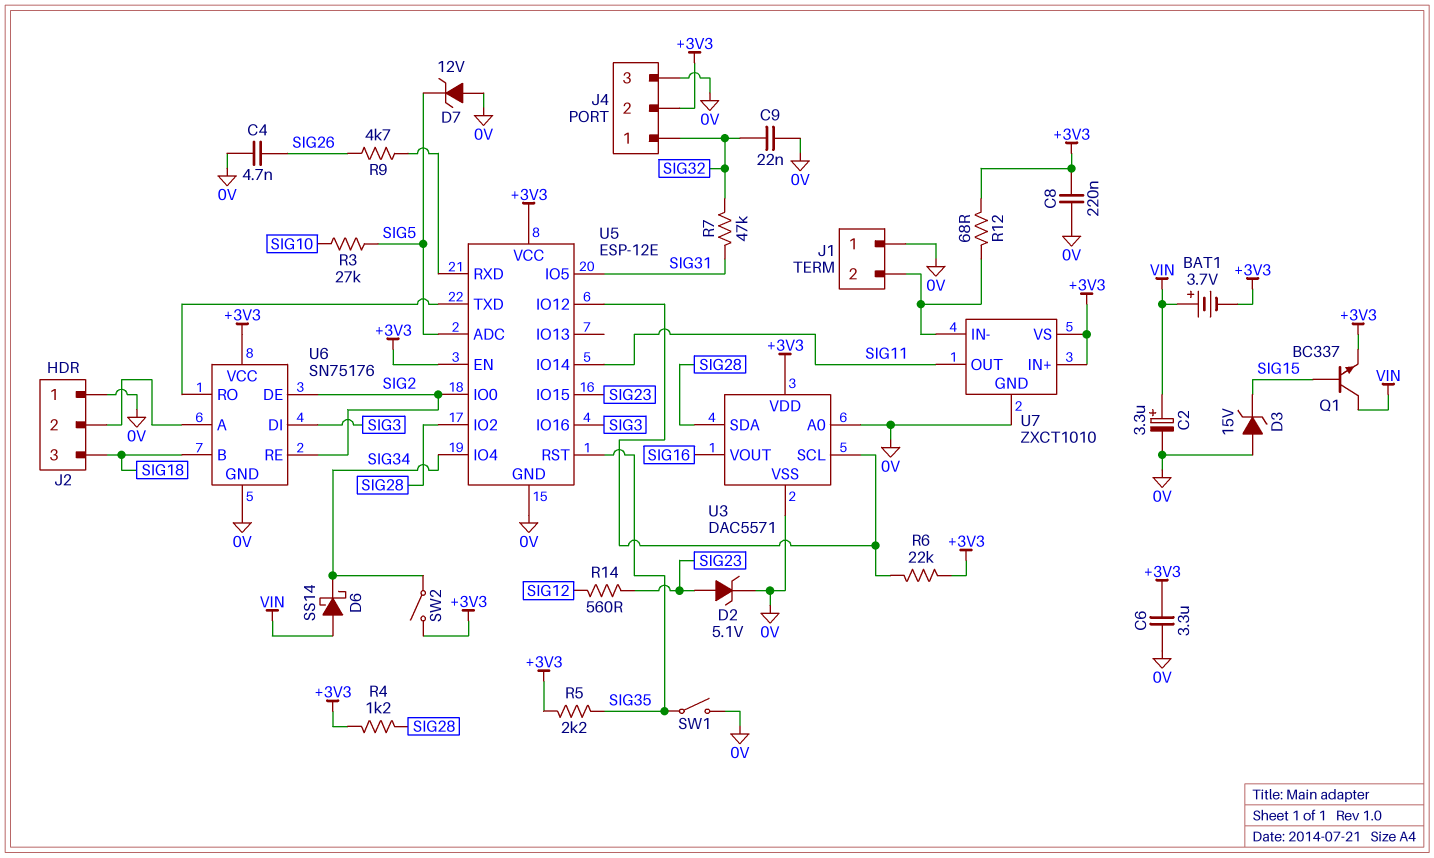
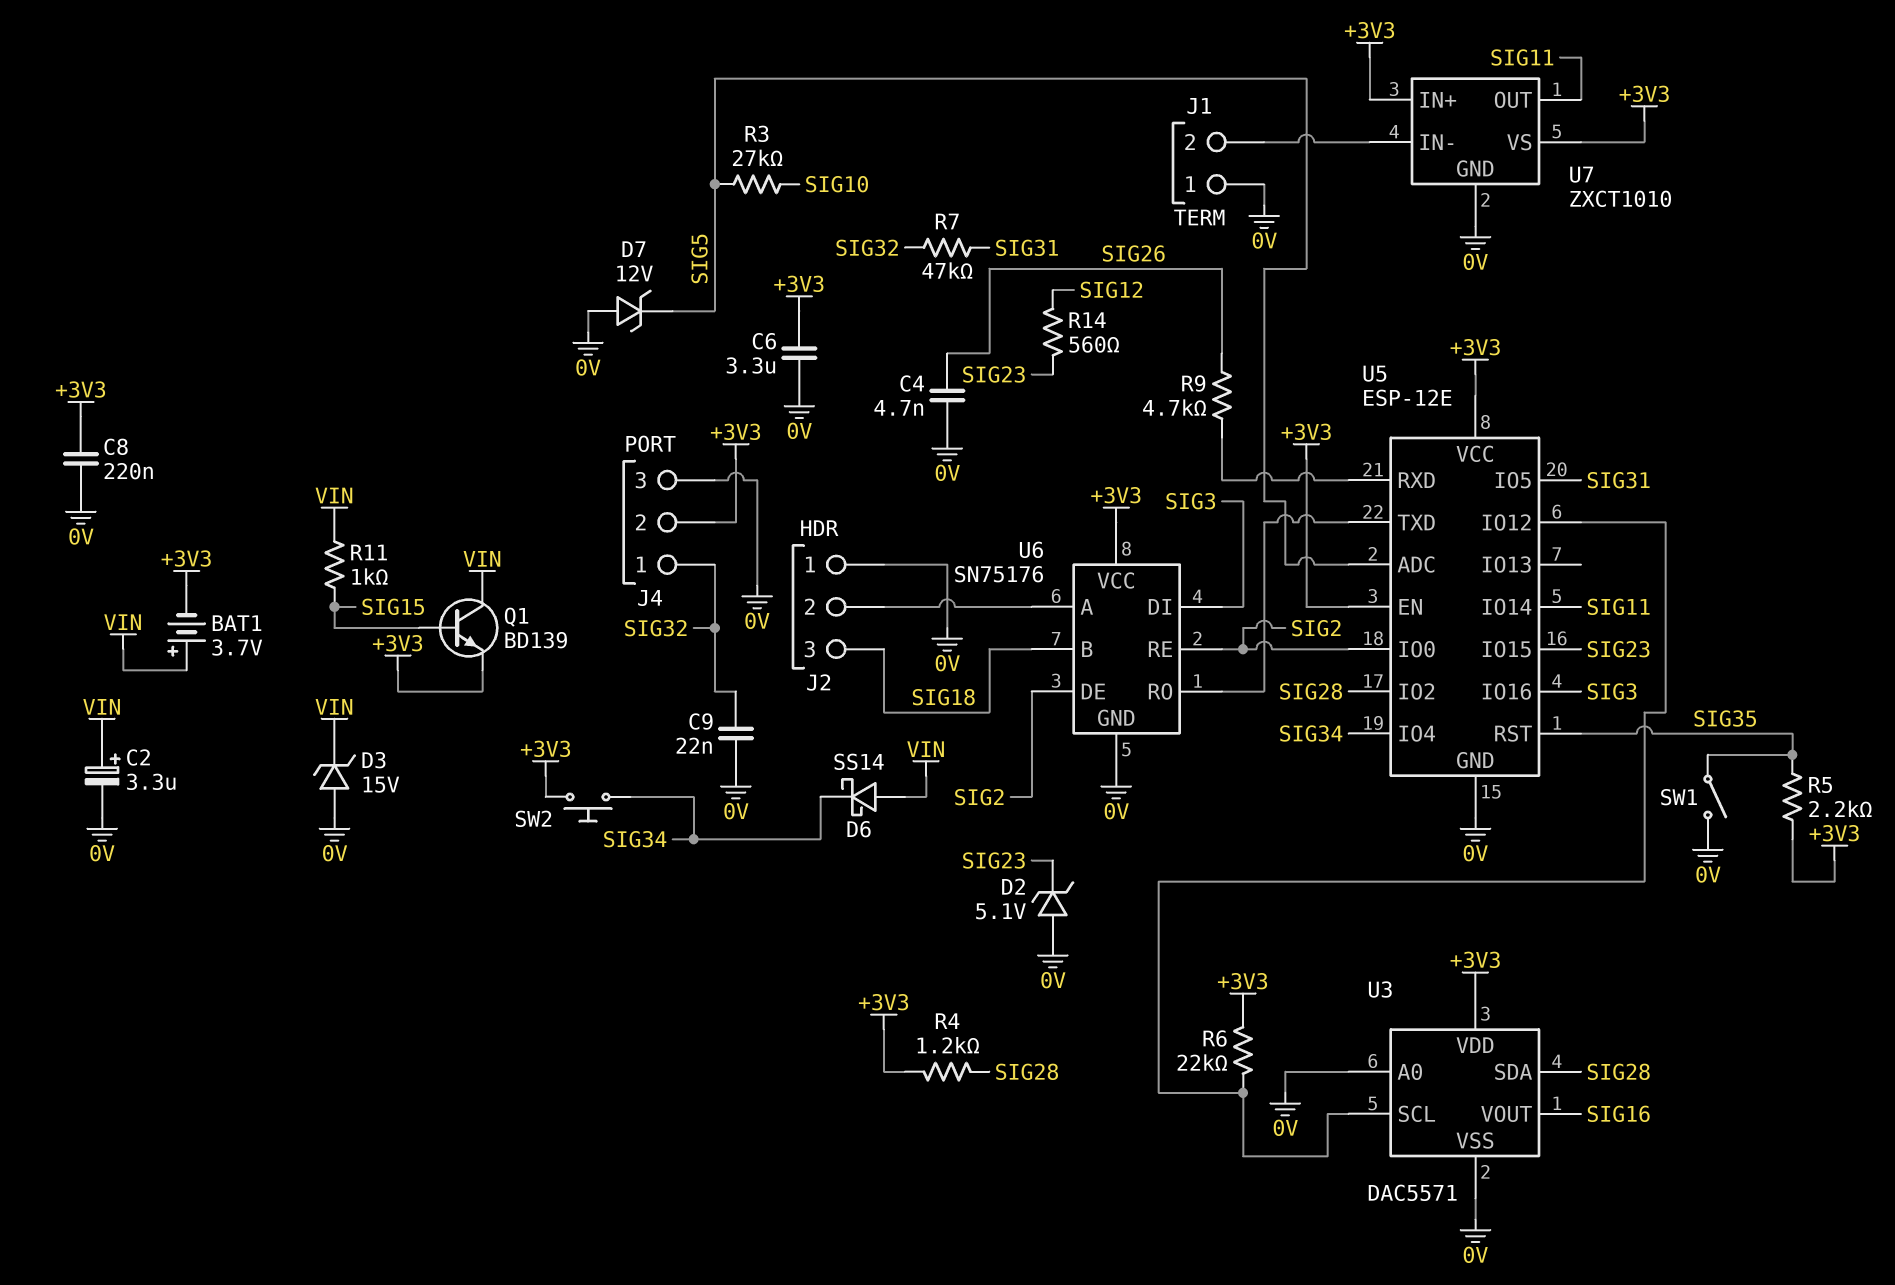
D2: zener 5.1V (A SIG23, K 0V) -> zener 5.1V (A 0V, K SIG23)
D3: zener 15V (A 0V, K SIG15) -> zener 15V (A 0V, K VIN)
Q1: NPN BC337 (B SIG15, C VIN, E +3V3) -> NPN BD139 (B SIG15, C VIN, E +3V3)
R11: none -> 1k (SIG15, VIN)
R12: 68 (+3V3, J1/2) -> none
SW2: switch (+3V3, SIG34) -> button (+3V3, SIG34)

